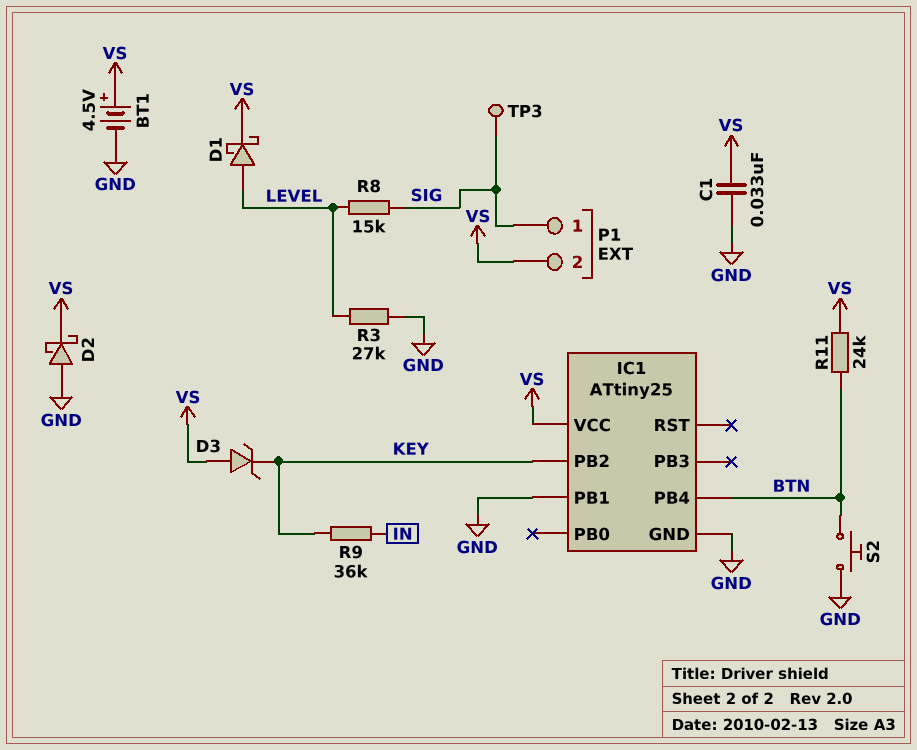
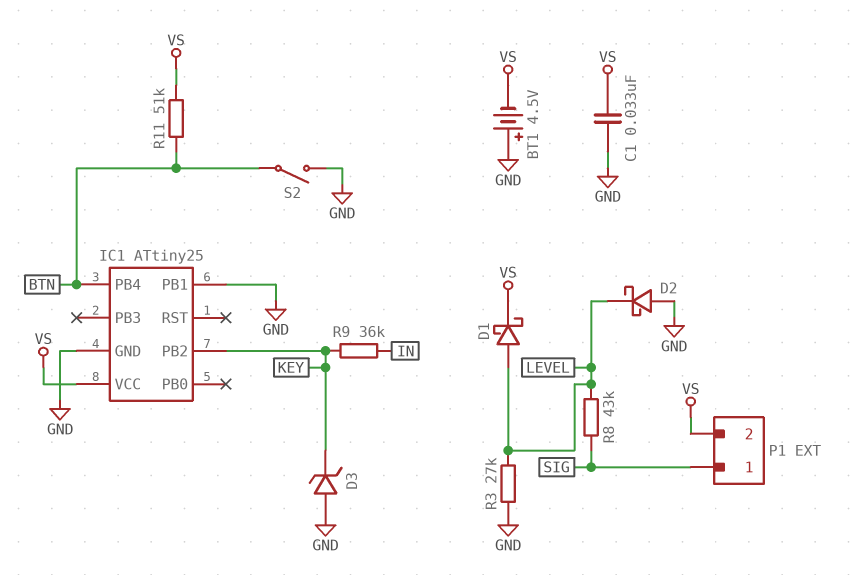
BT1: 4.5V (plus VS, minus GND) -> 4.5V (plus GND, minus VS)
D2: schottky (A GND, K VS) -> schottky (A GND, K LEVEL)
D3: zener (A VS, K KEY) -> zener (A GND, K KEY)
R8: 15k (LEVEL, SIG) -> 43k (LEVEL, SIG)
R11: 24k (BTN, VS) -> 51k (BTN, VS)
S2: button (BTN, GND) -> switch (BTN, GND)
TP3: test point (SIG) -> none

